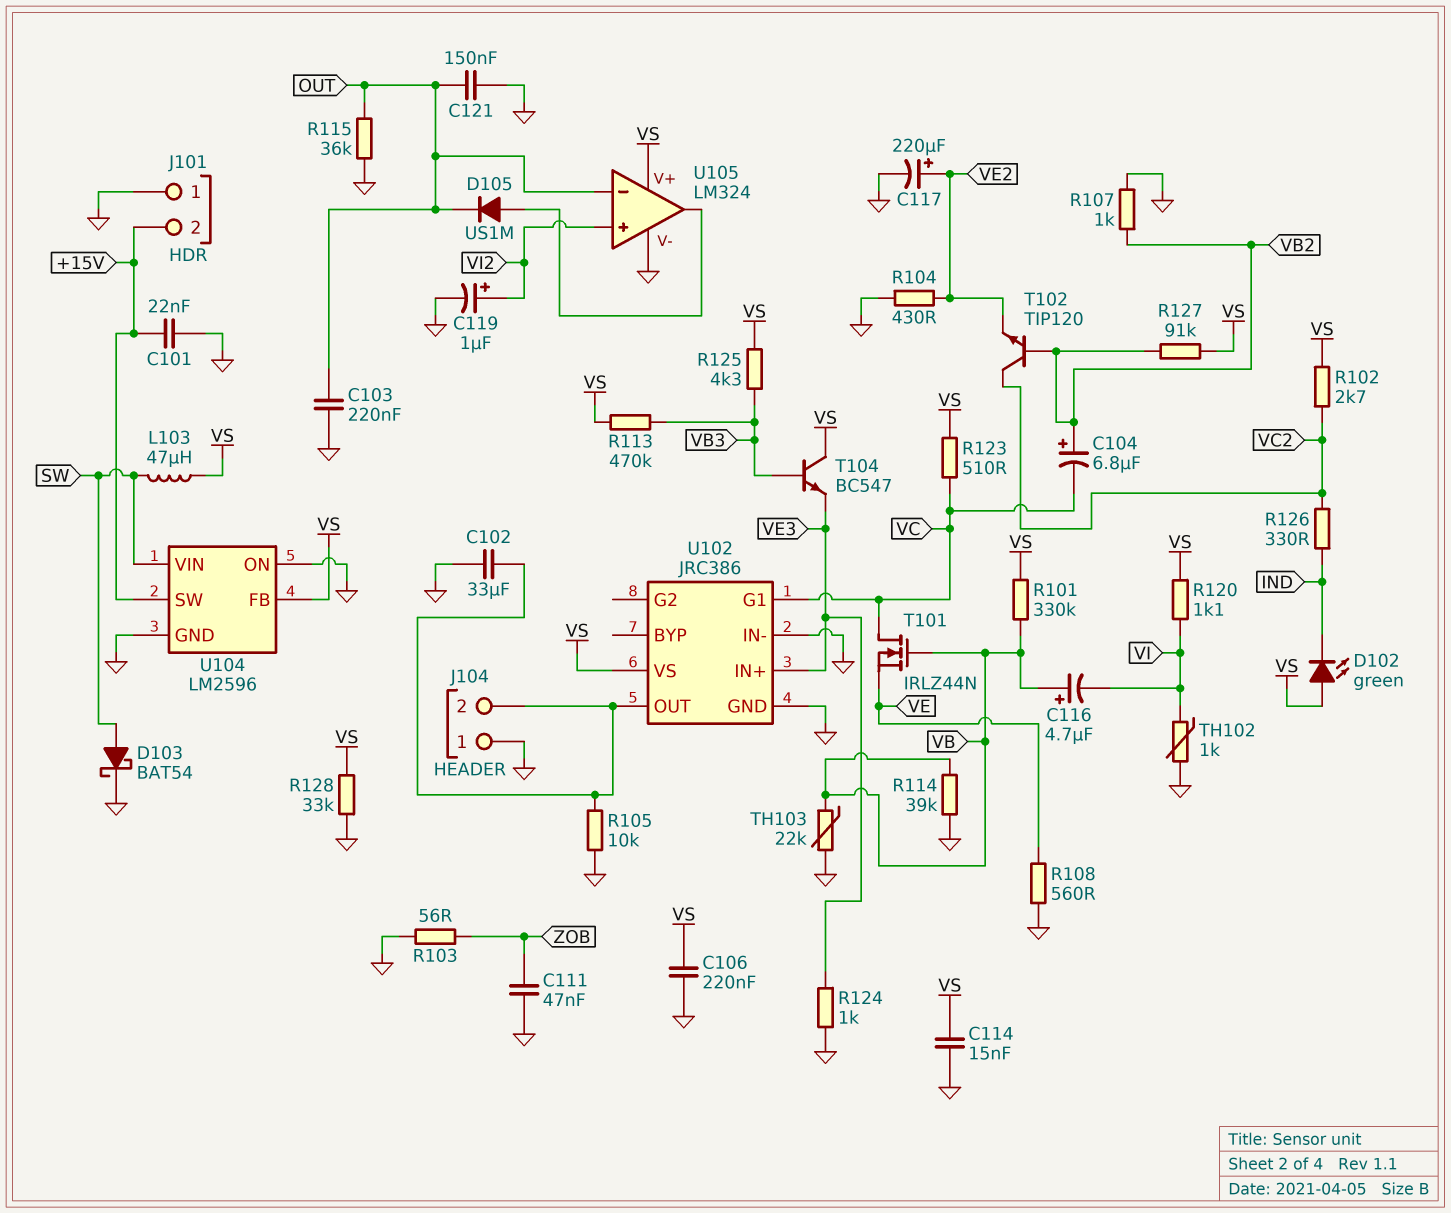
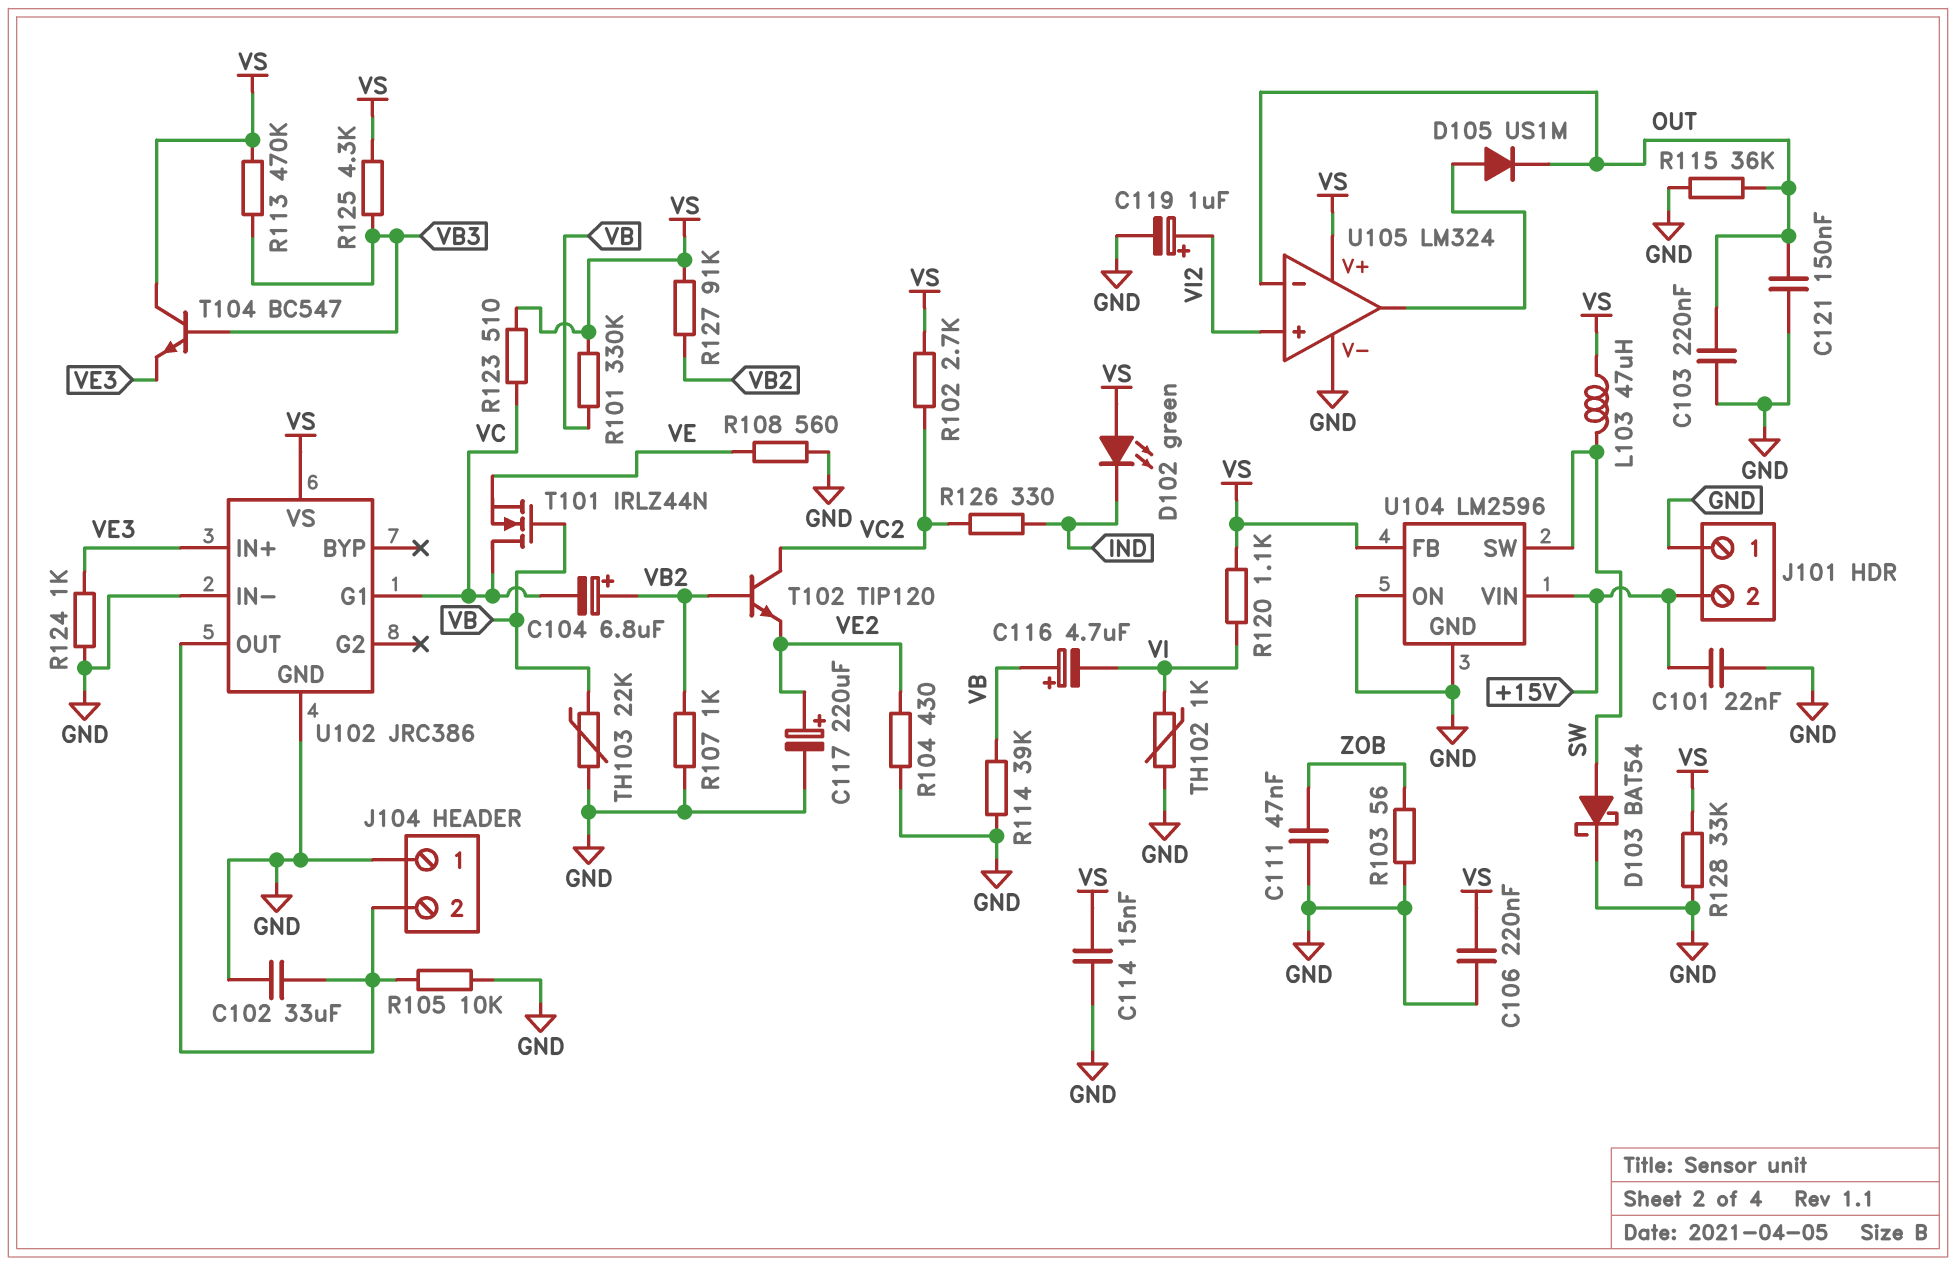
U104 pin SW: +15V -> SW
U104 pin VIN: SW -> +15V

